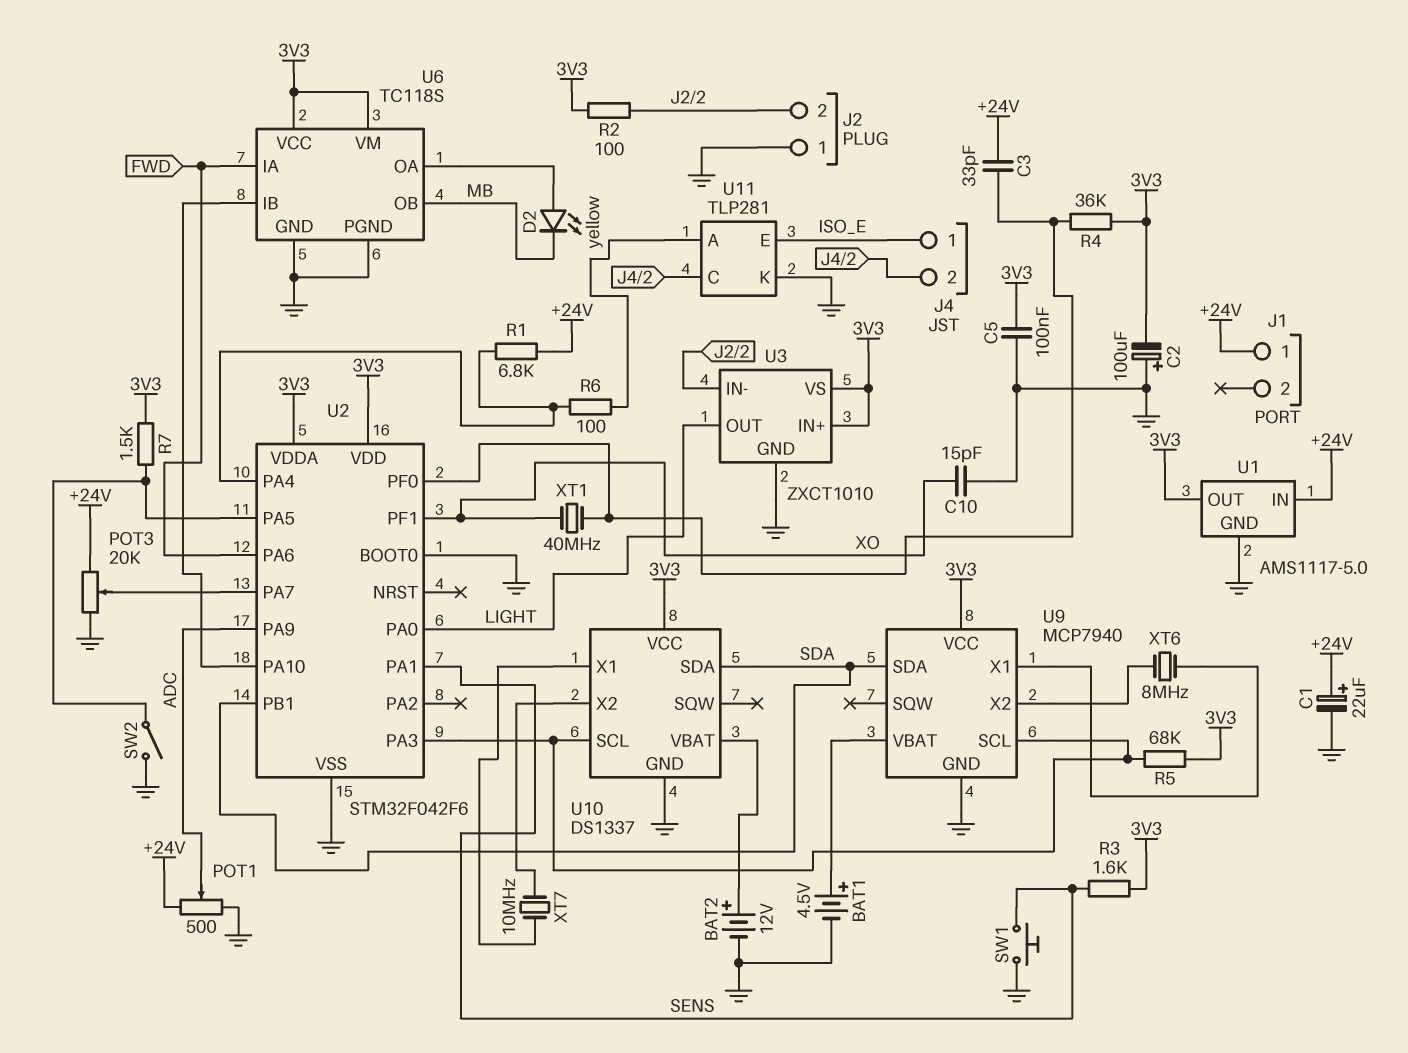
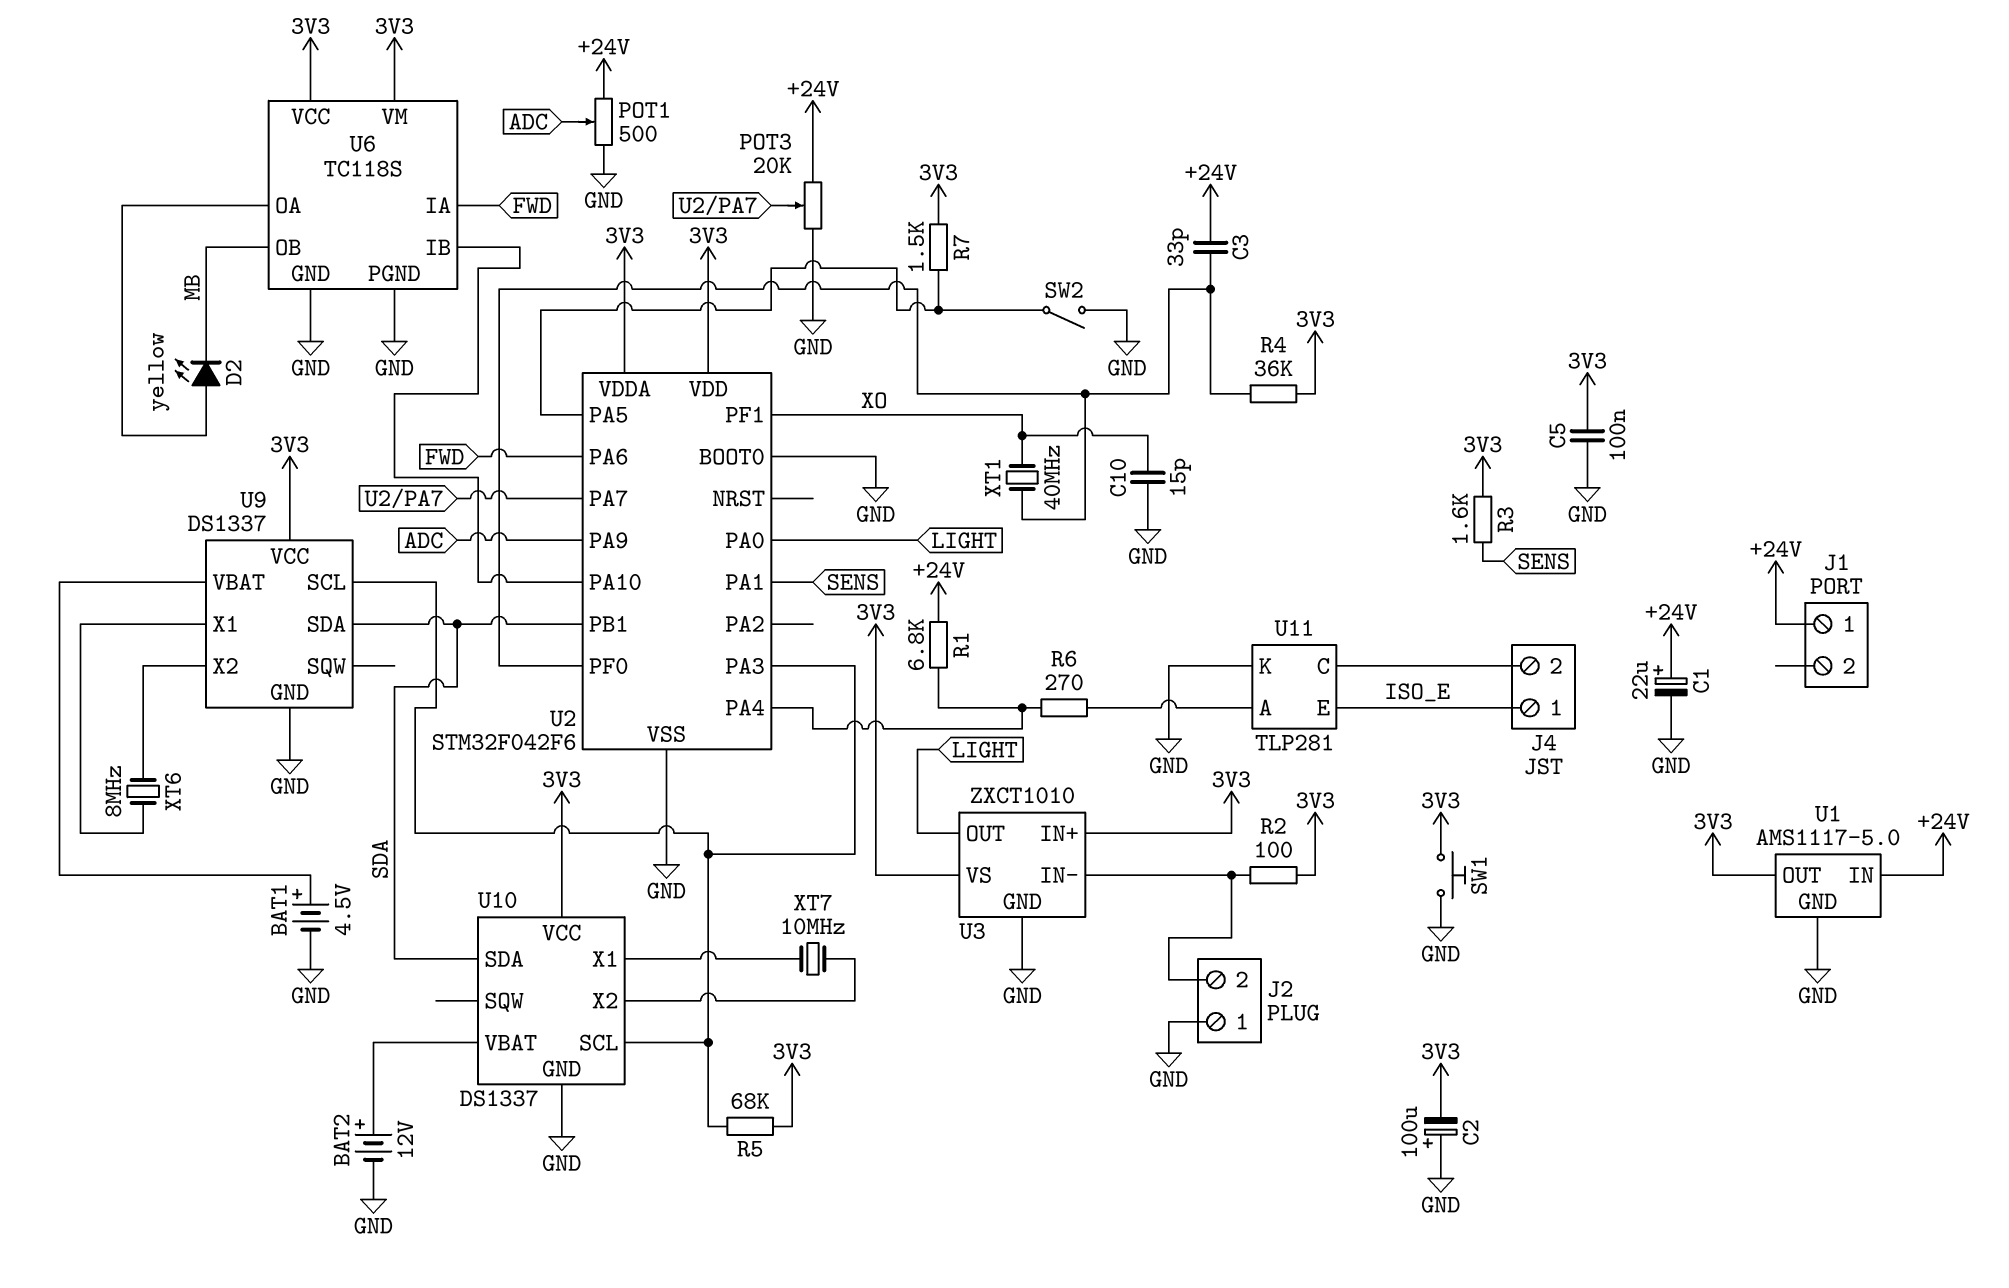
R6: 100 (U2/PA4, U11/A) -> 270 (U2/PA4, U11/A)
SW1: button (GND, SENS) -> button (3V3, GND)
U9: MCP7940 -> DS1337

